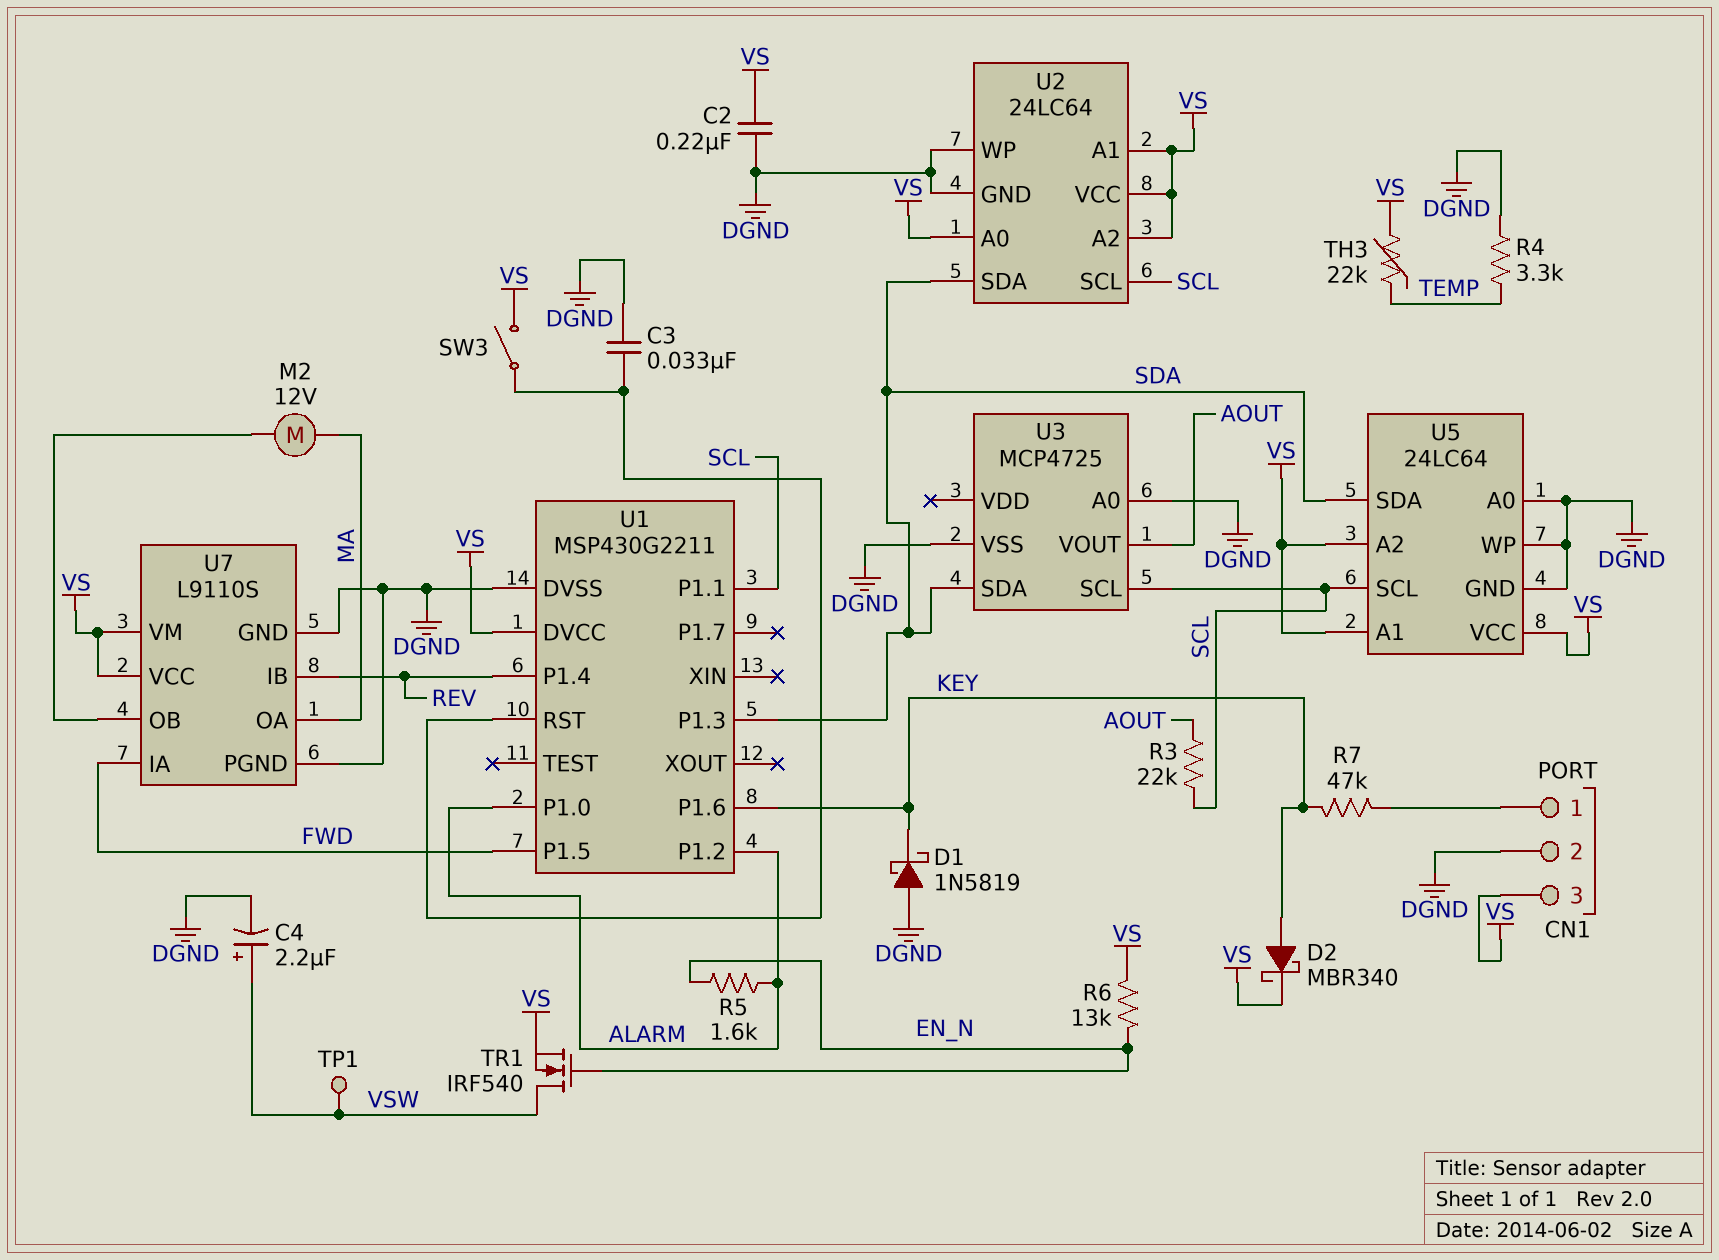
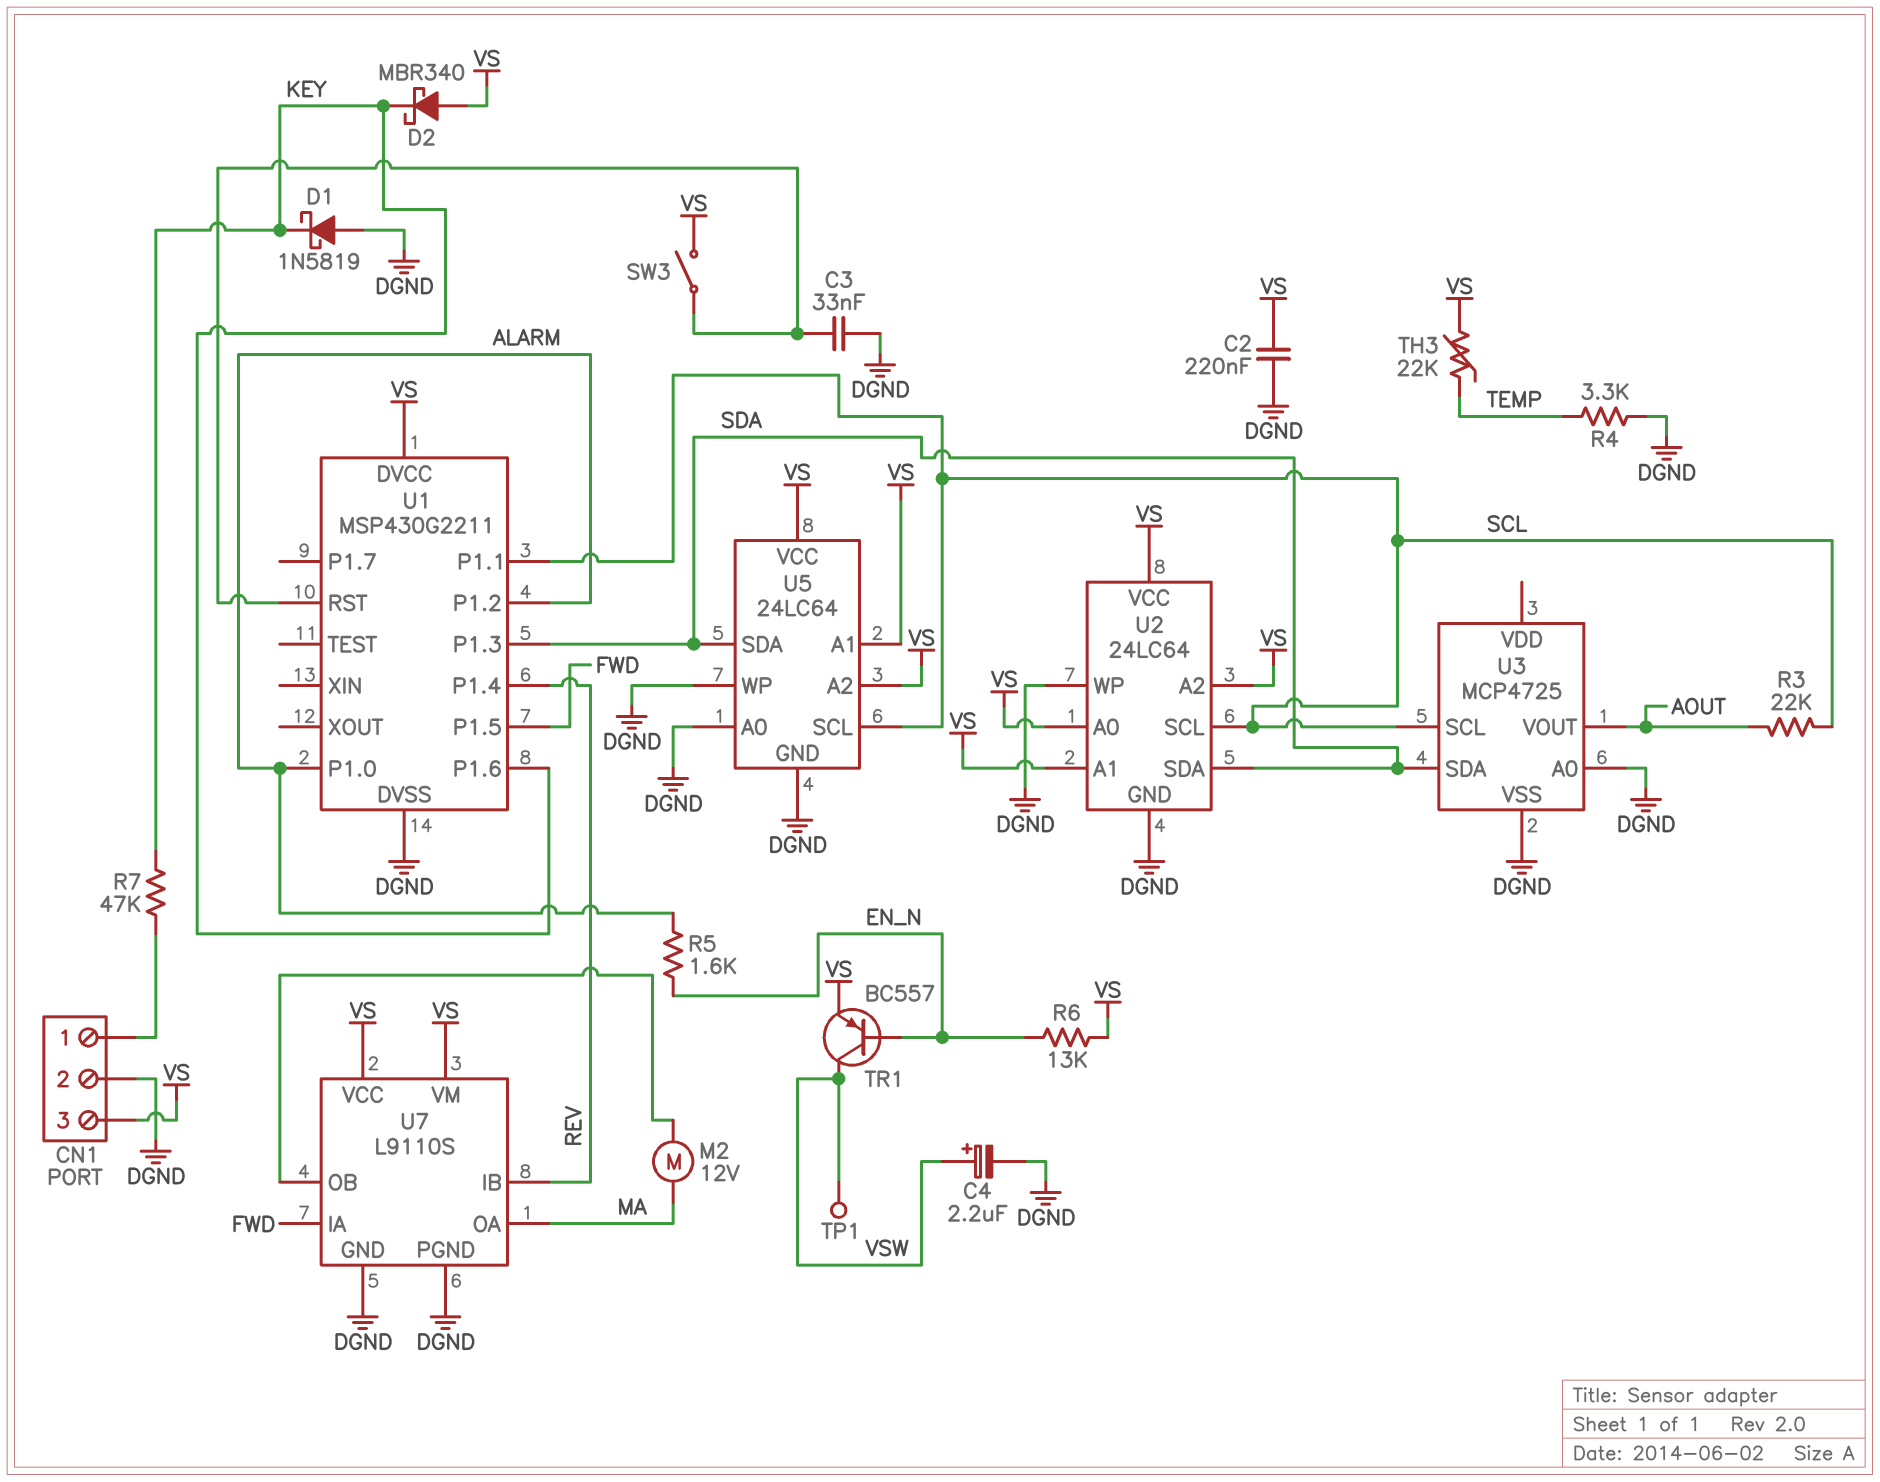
D2: schottky MBR340 (A KEY, K VS) -> schottky MBR340 (A VS, K KEY)
TR1: NMOS IRF540 (G EN_N, D VSW, S VS) -> PNP BC557 (B EN_N, C VSW, E VS)

